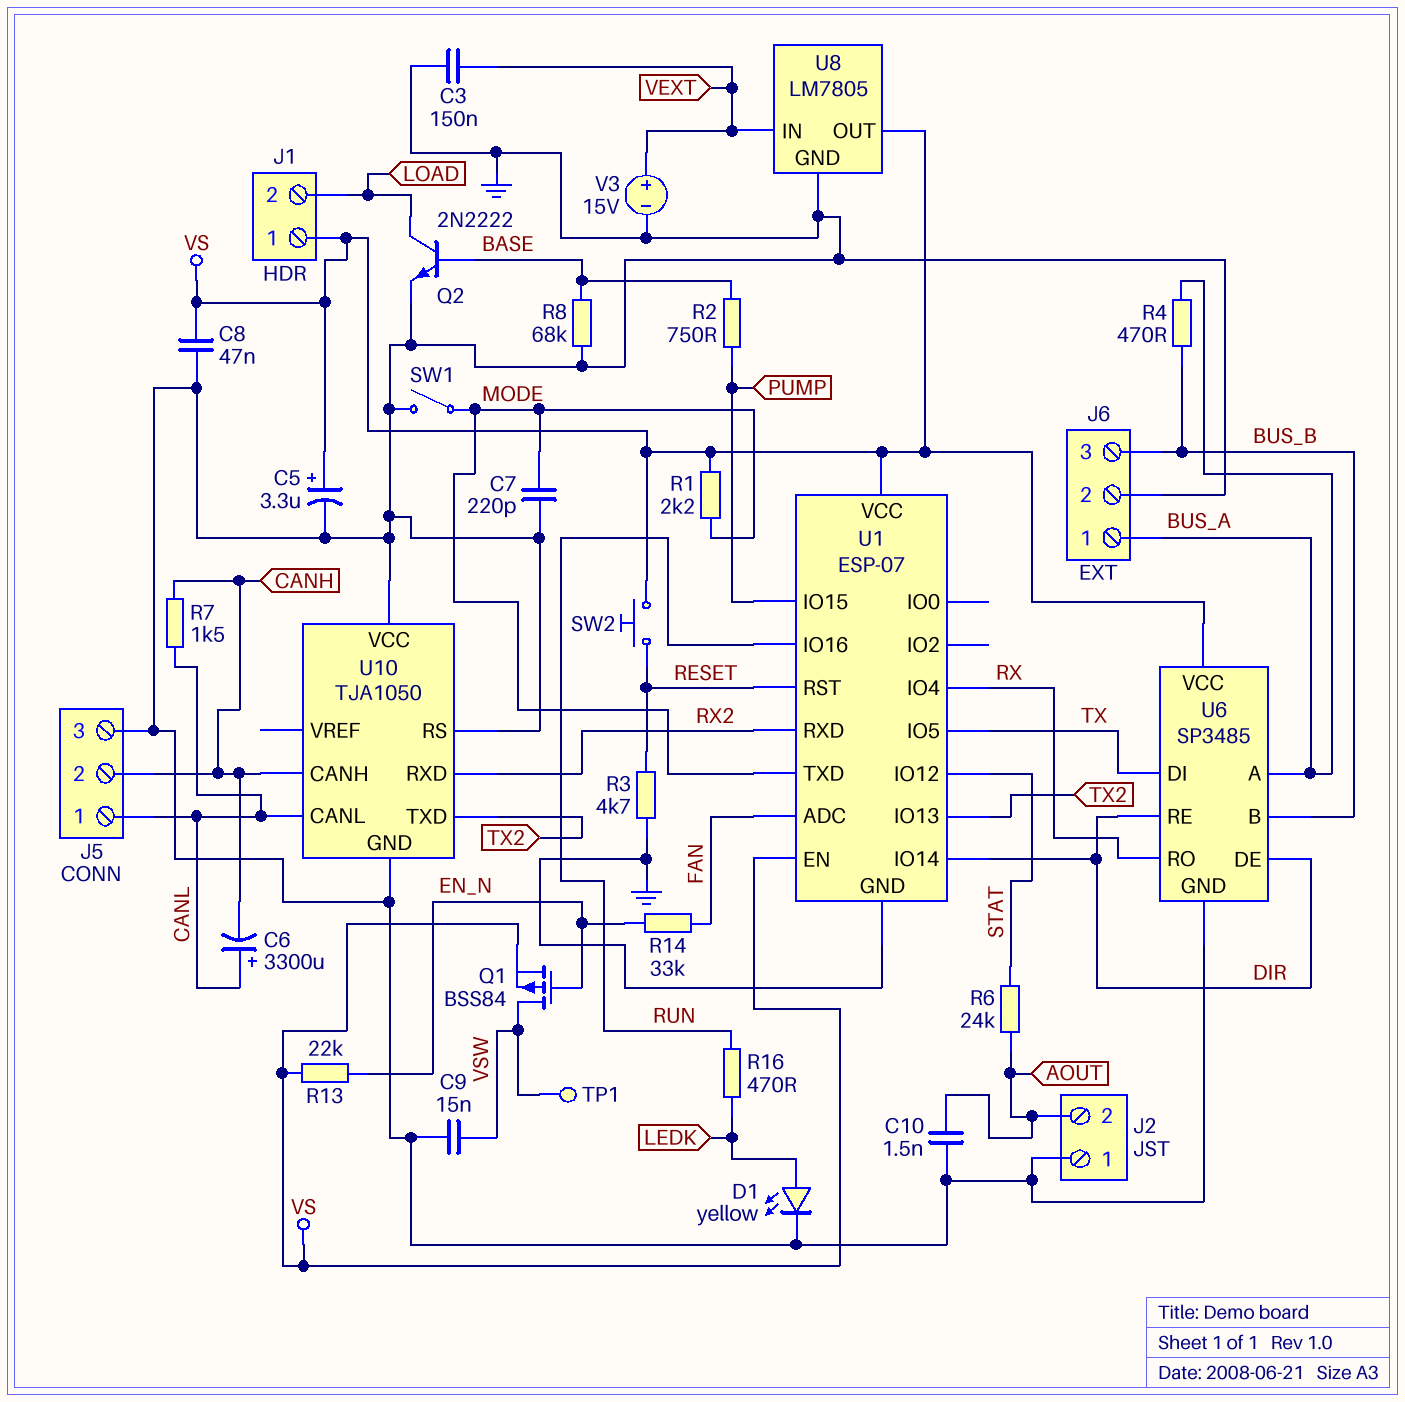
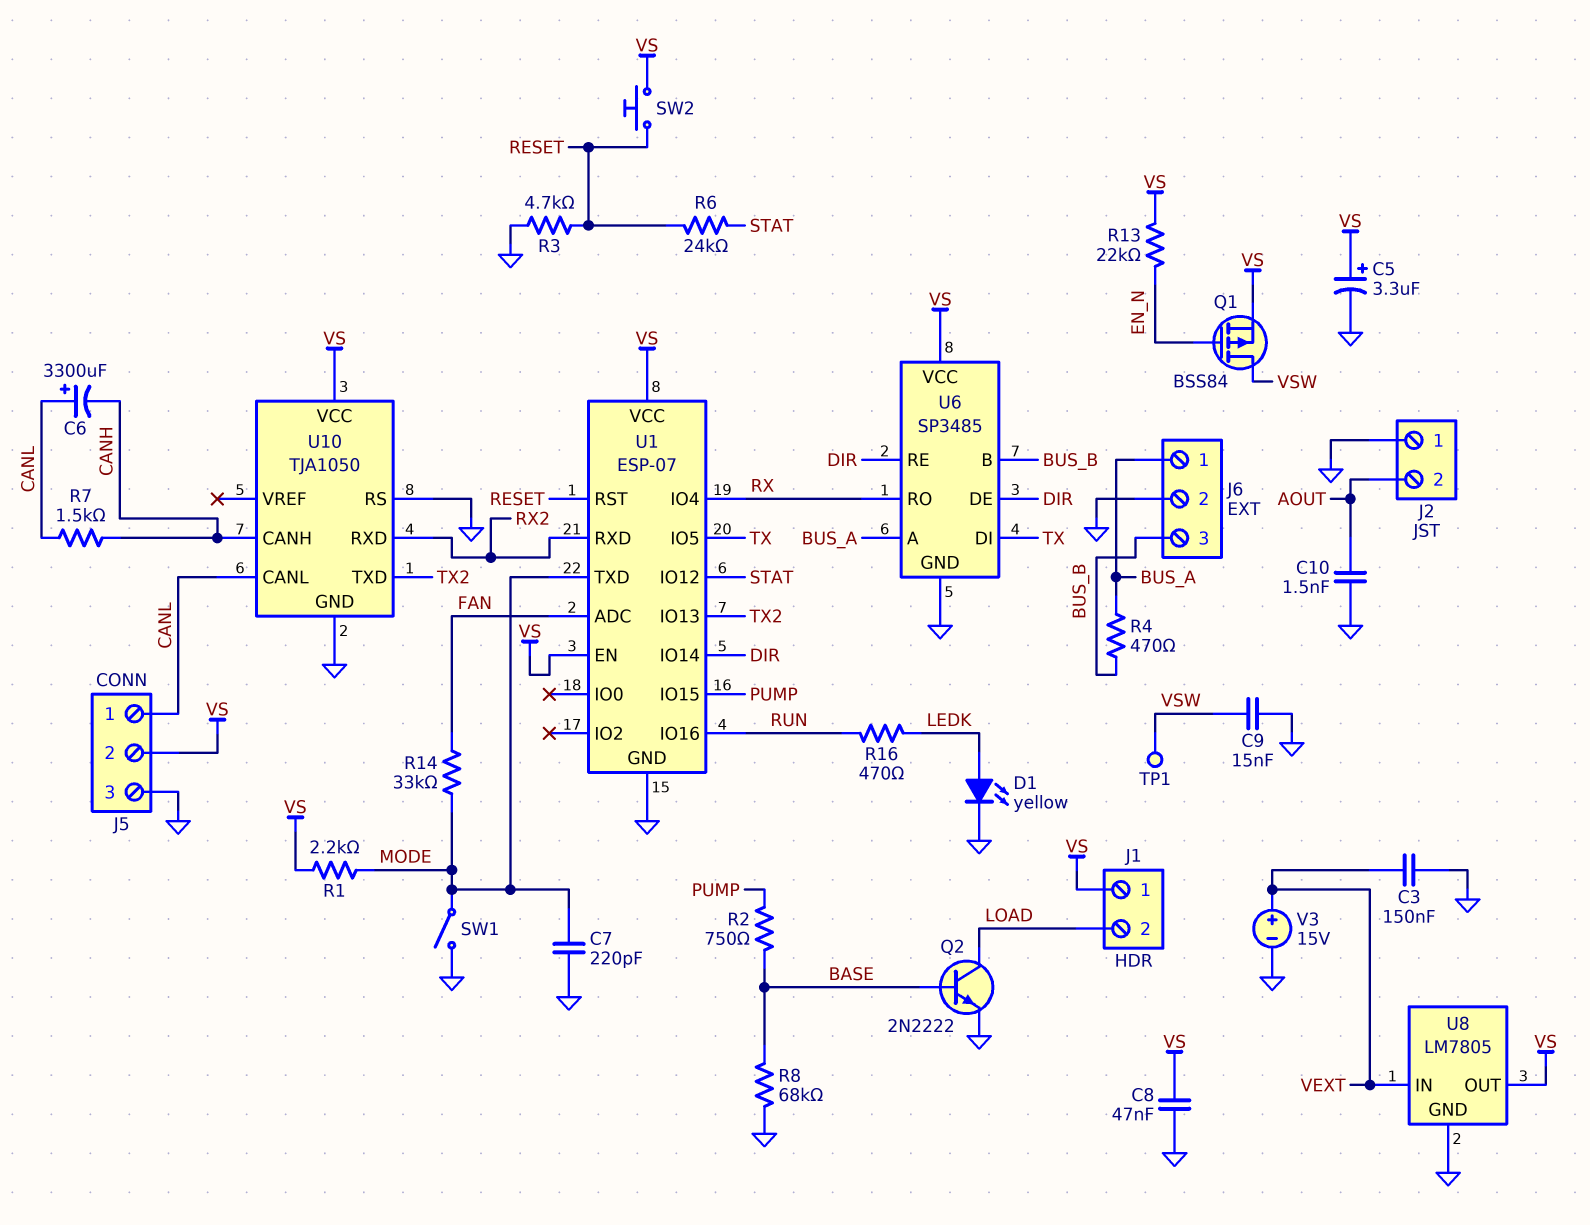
J5 pin 2: CANH -> VS
R6: 24k (AOUT, STAT) -> 24k (RESET, STAT)
R14: 33k (EN_N, FAN) -> 33k (FAN, MODE)
U10 pin VCC: GND -> VS

